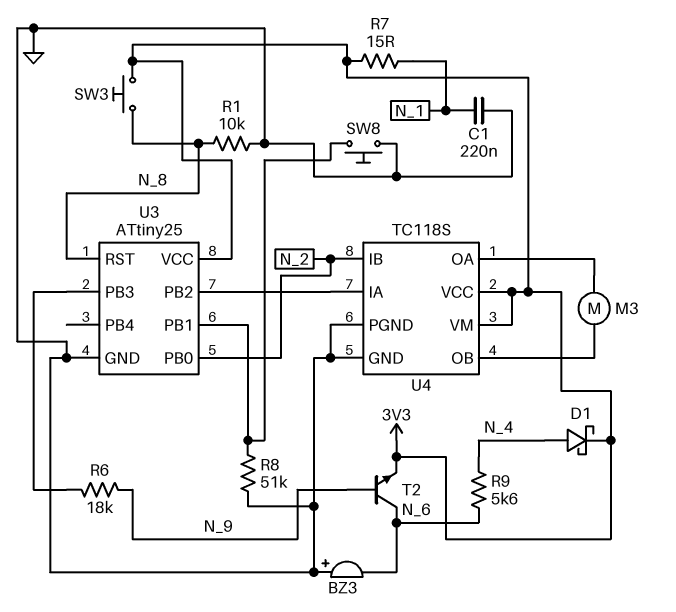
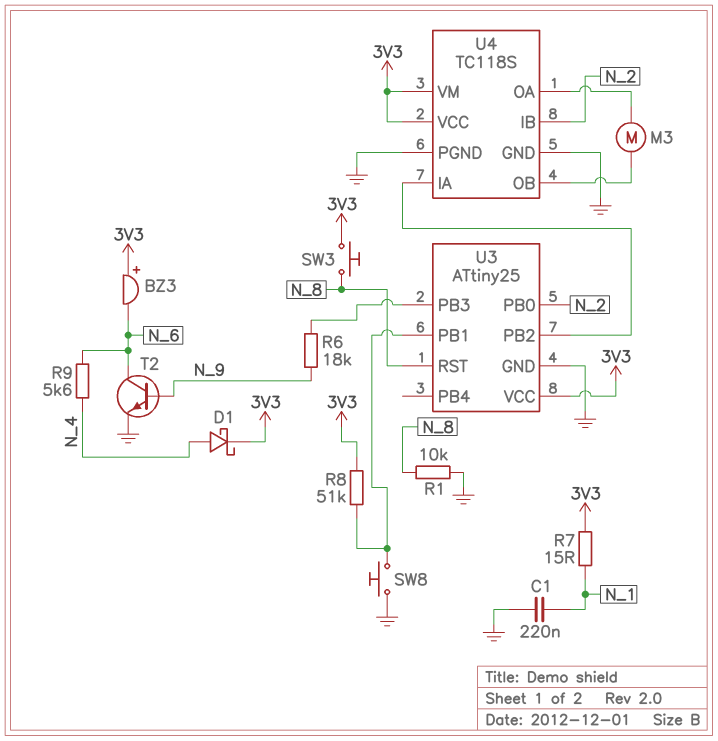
BZ3: buzzer (plus GND, minus N_6) -> buzzer (plus 3V3, minus N_6)
R8: 51k (GND, U3/PB1) -> 51k (3V3, U3/PB1)
T2: NPN (B N_9, C N_6, E 3V3) -> NPN (B N_9, C N_6, E GND)

